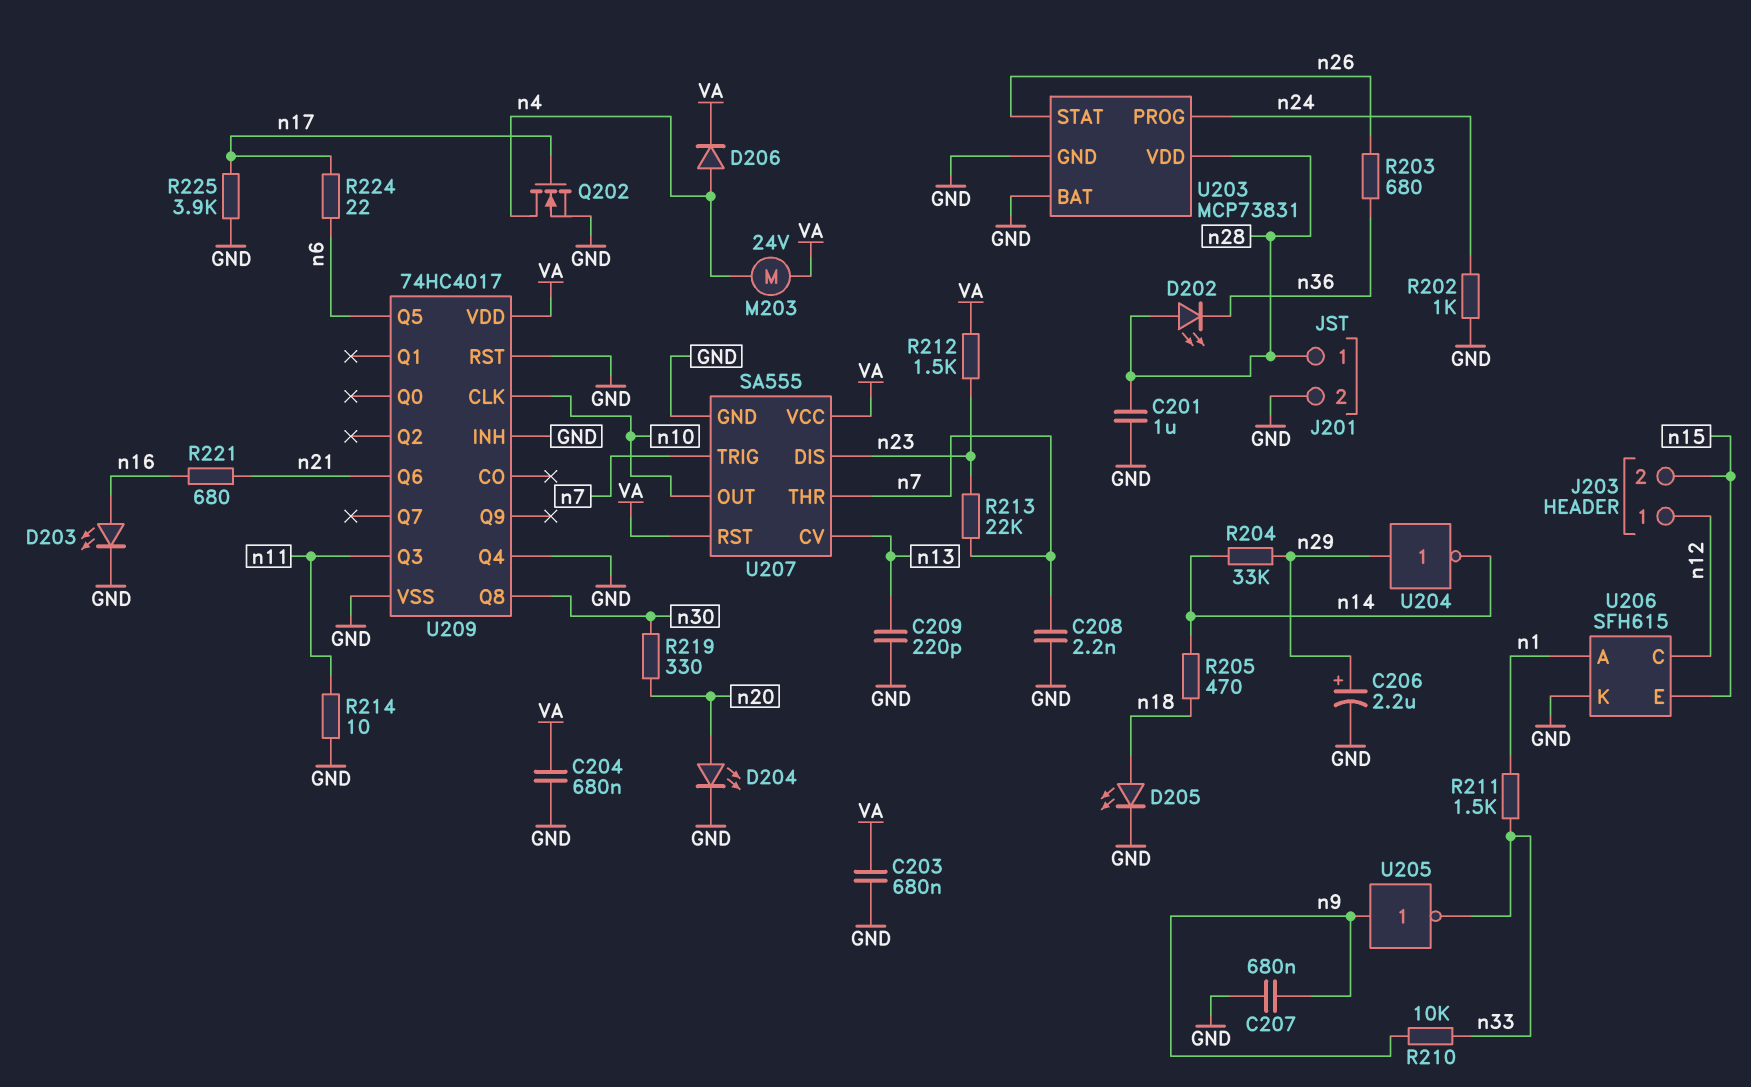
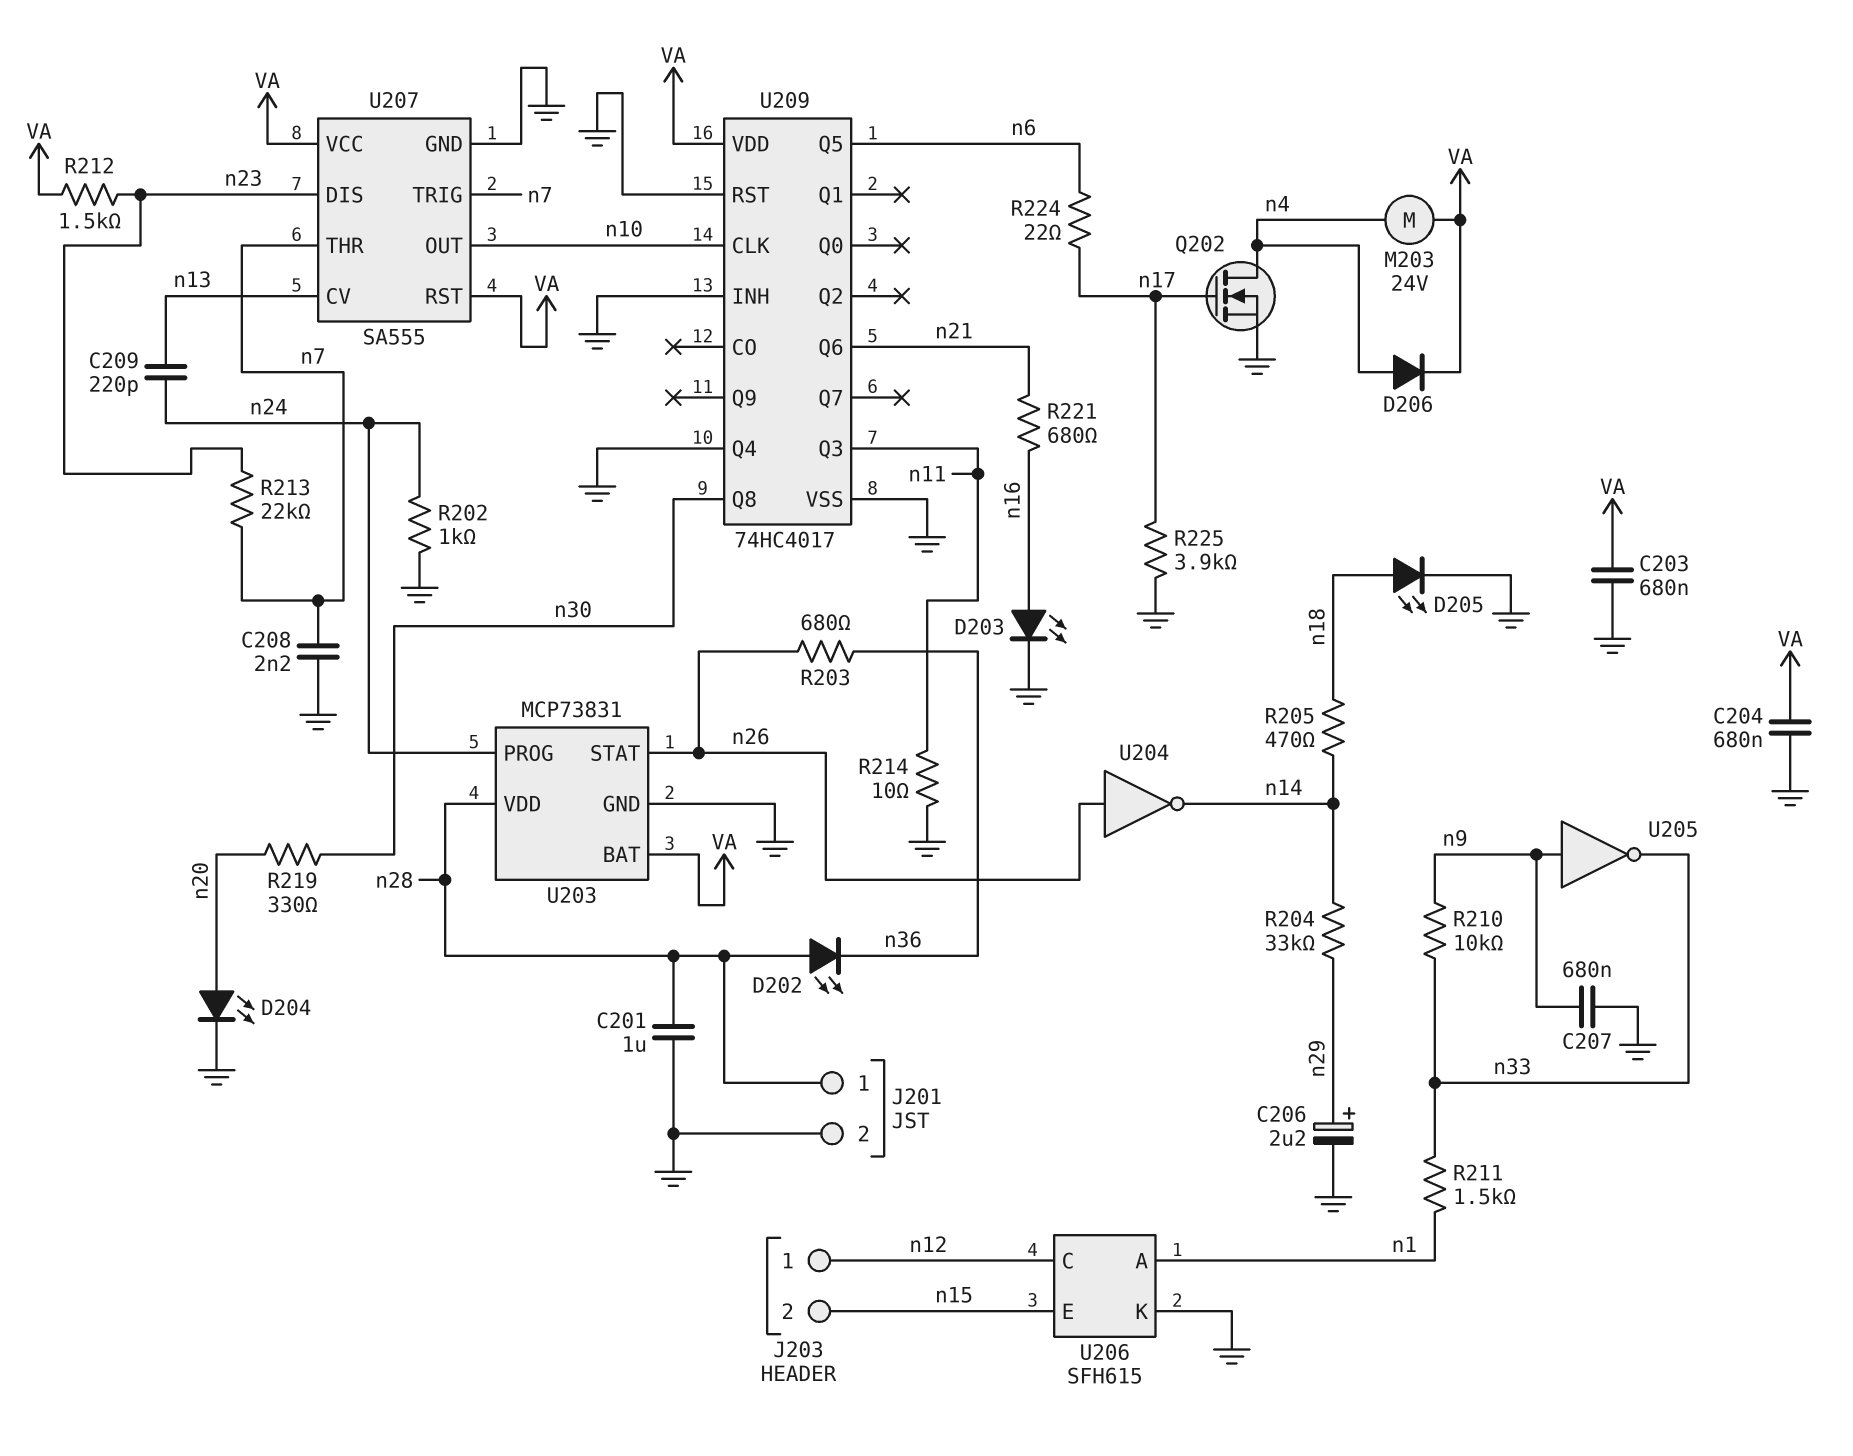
C209: 220pF (GND, n13) -> 220pF (n13, n24)
U203 pin BAT: GND -> VA
U204: NOT (in n29, out n14) -> NOT (in n26, out n14)

